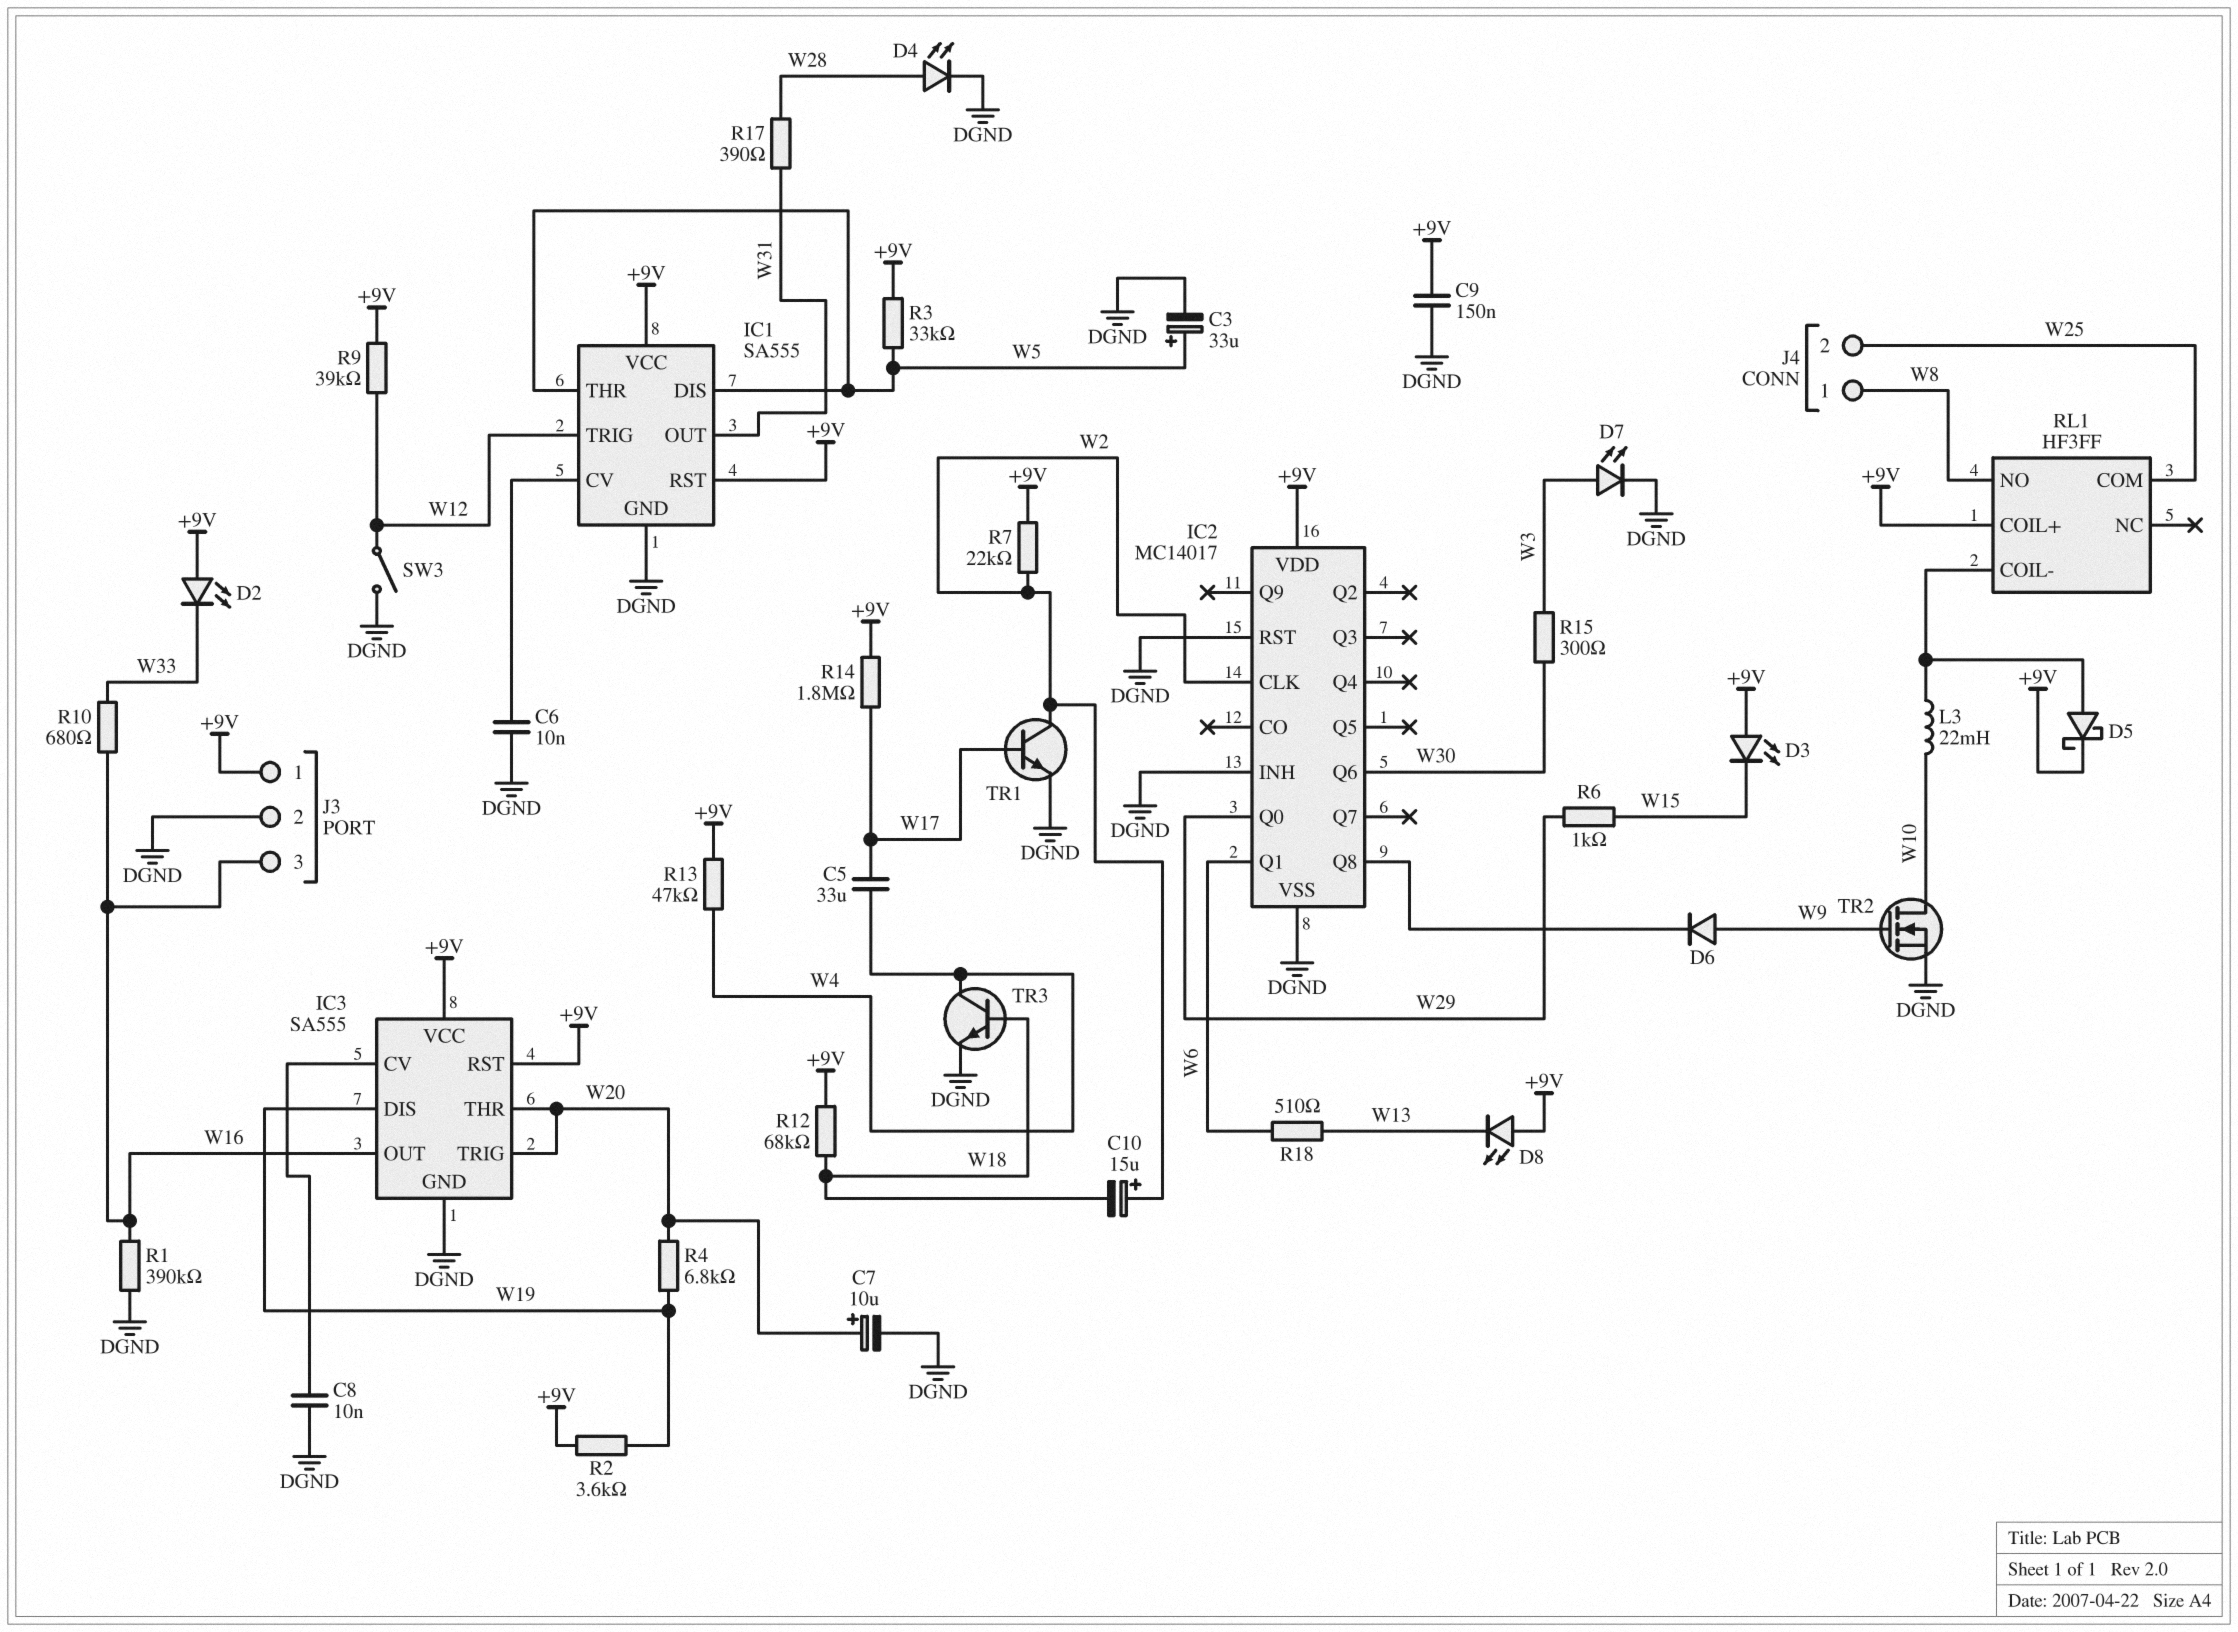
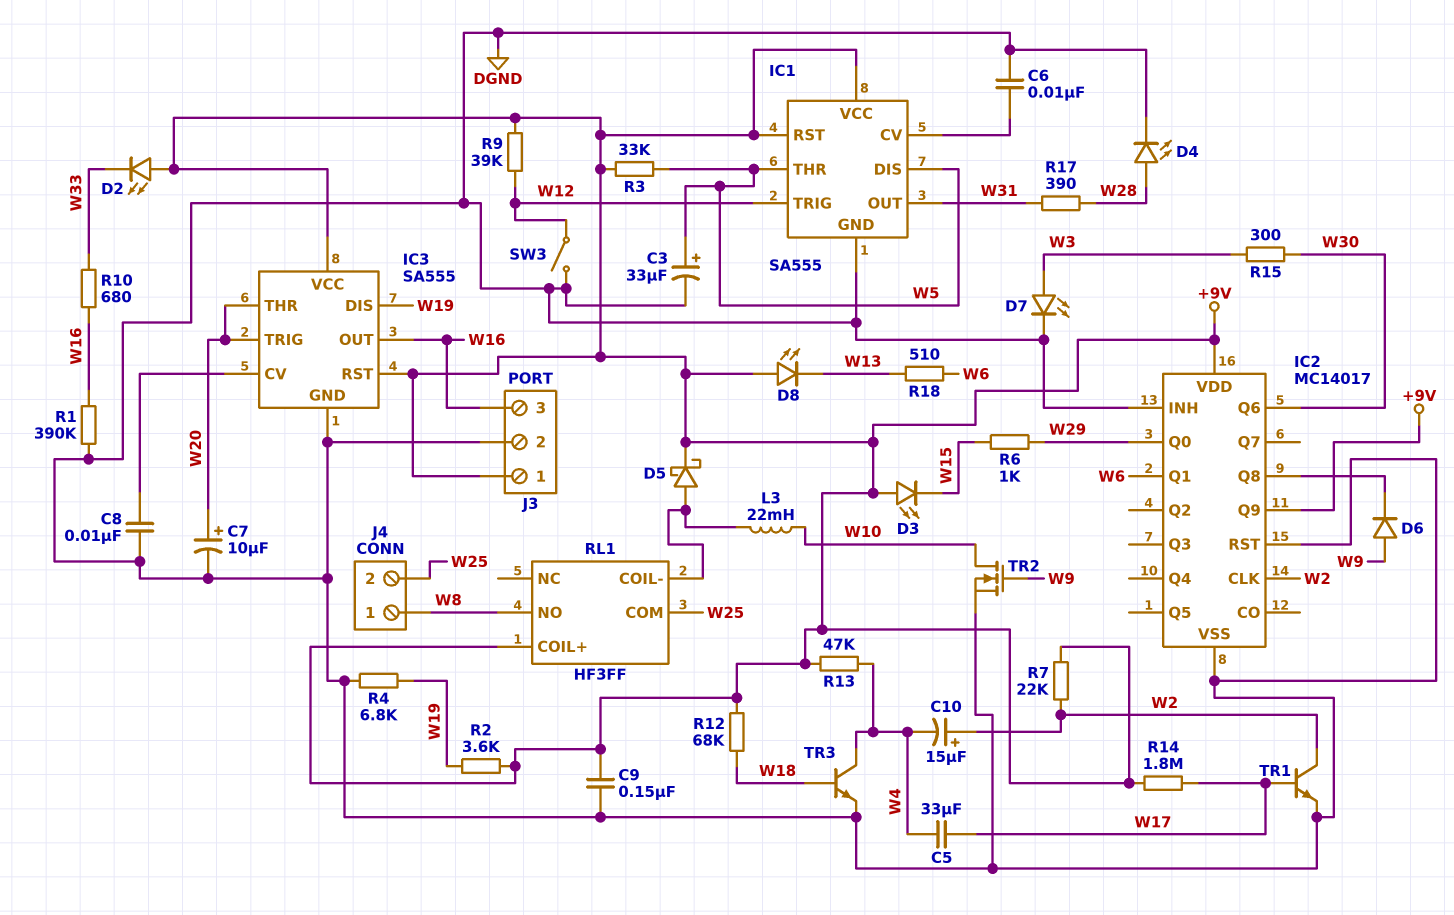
C10: 15uF (plus W2, minus W18) -> 15uF (plus W2, minus W4)
IC2 pin Q9: none -> +9V
R4: 6.8k (W19, W20) -> 6.8k (DGND, W19)

